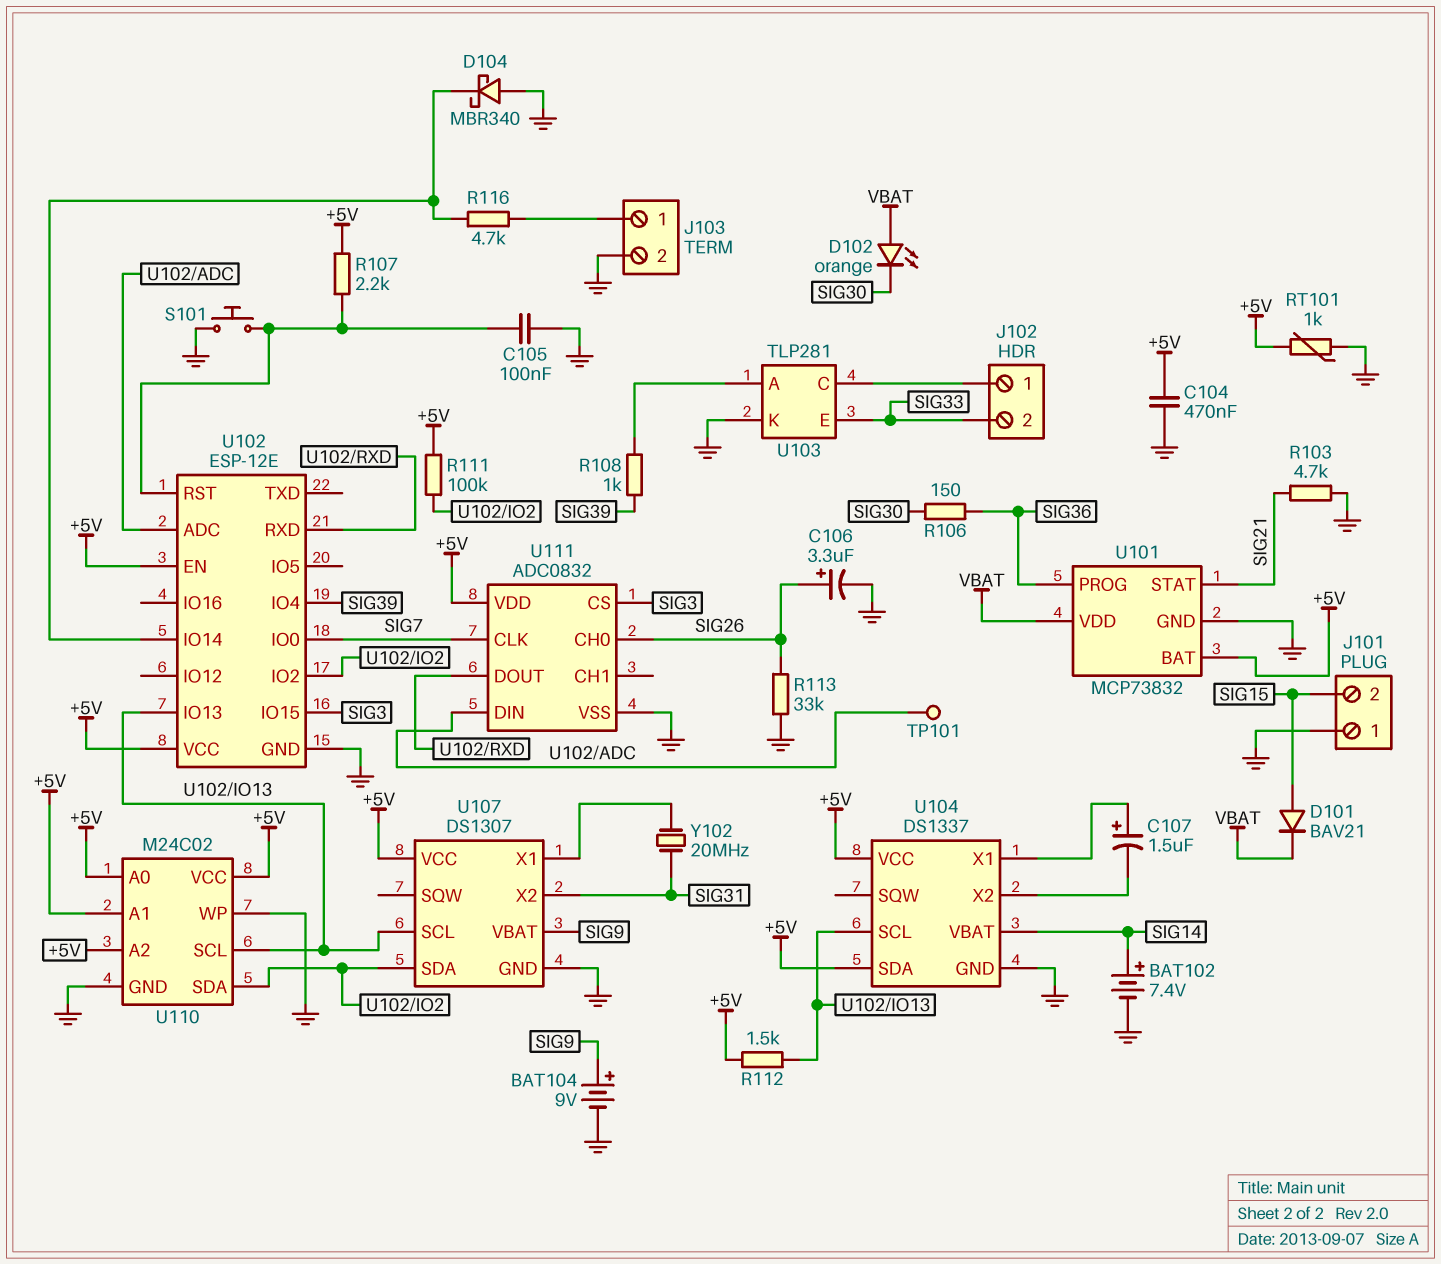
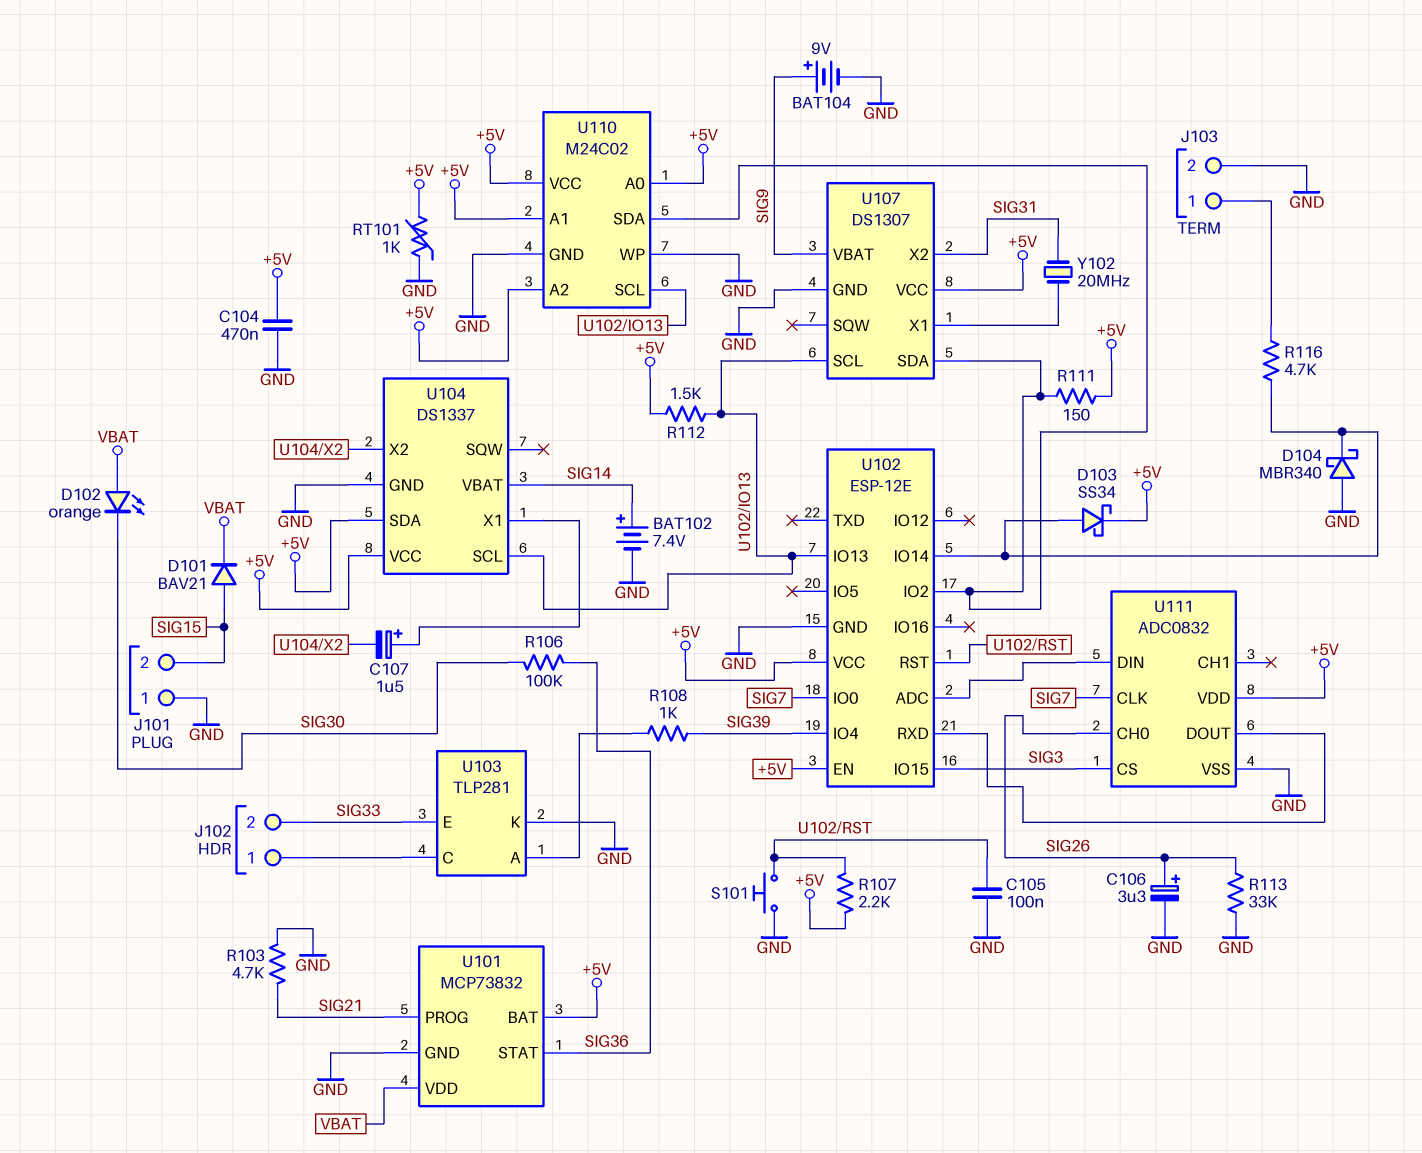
D103: none -> schottky SS34 (A U102/IO14, K +5V)
R106: 150 (SIG30, SIG36) -> 100k (SIG30, SIG36)
R111: 100k (+5V, U102/IO2) -> 150 (+5V, U102/IO2)
TP101: test point (U102/ADC) -> none
U101 pin PROG: SIG36 -> SIG21
U101 pin STAT: SIG21 -> SIG36

